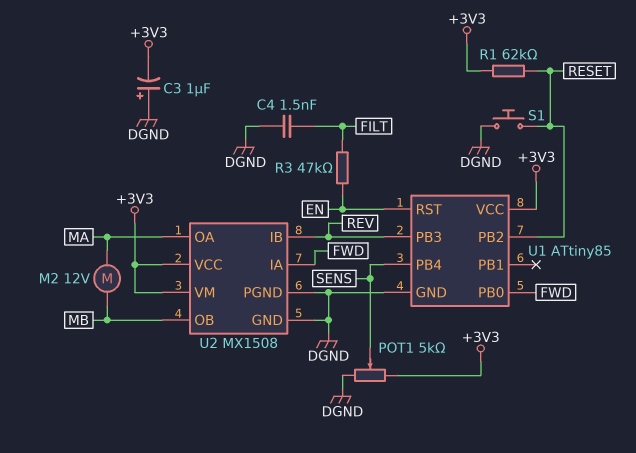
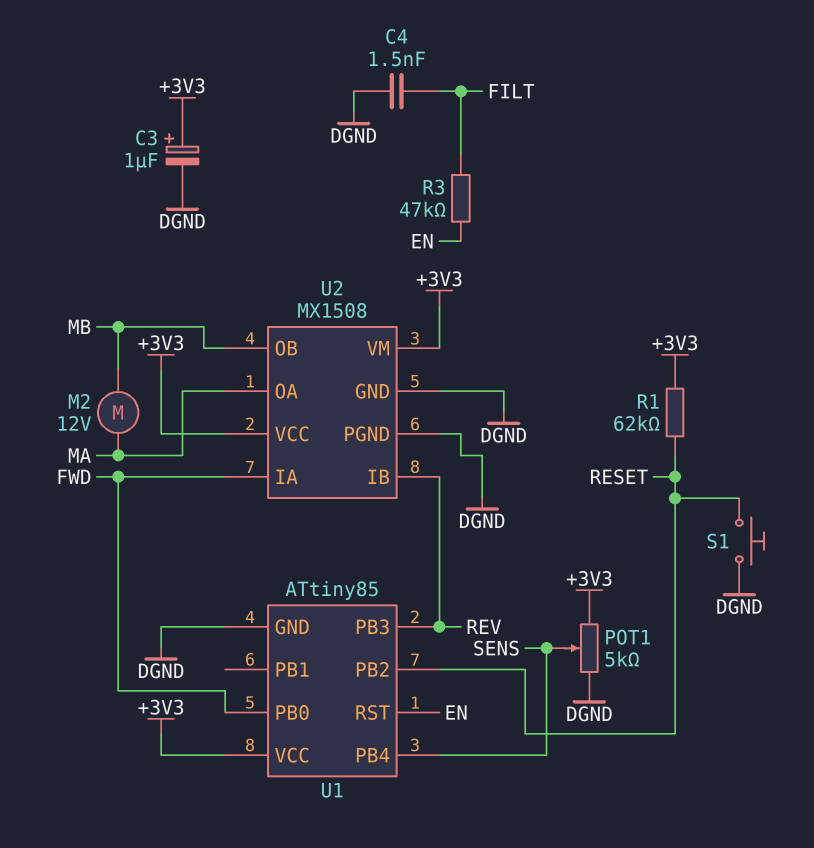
C3: 1uF (plus DGND, minus +3V3) -> 1uF (plus +3V3, minus DGND)

